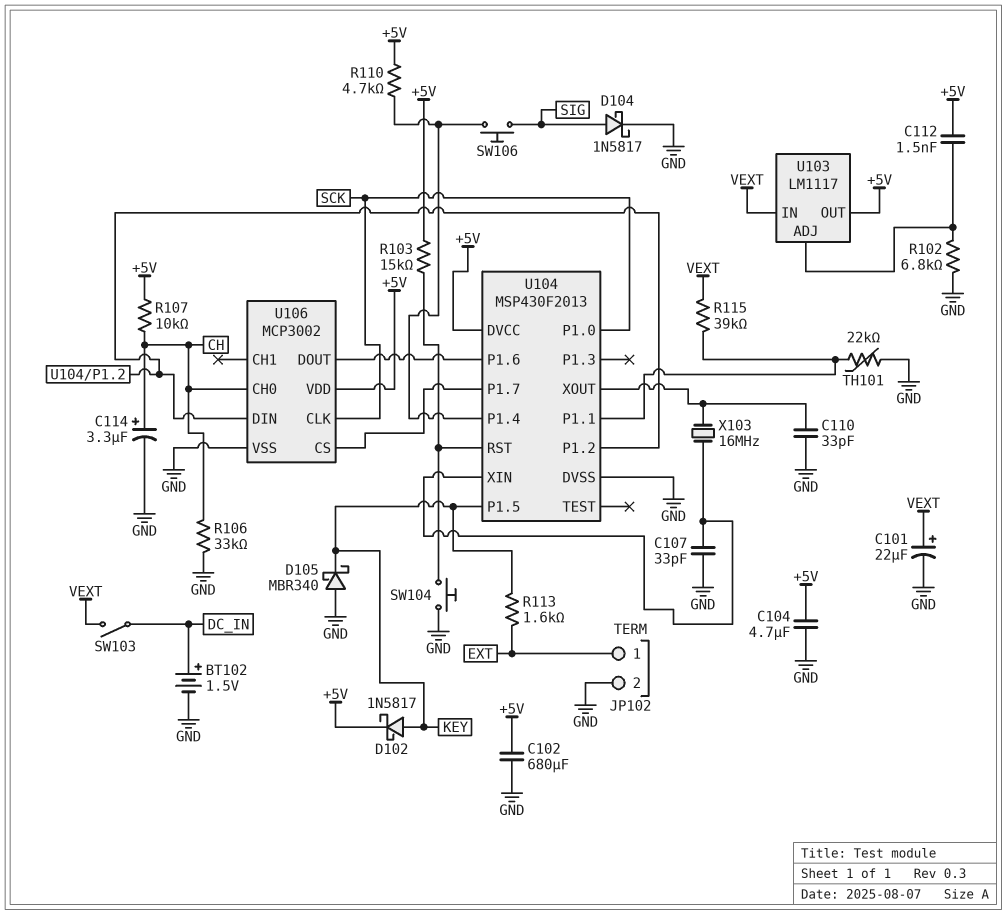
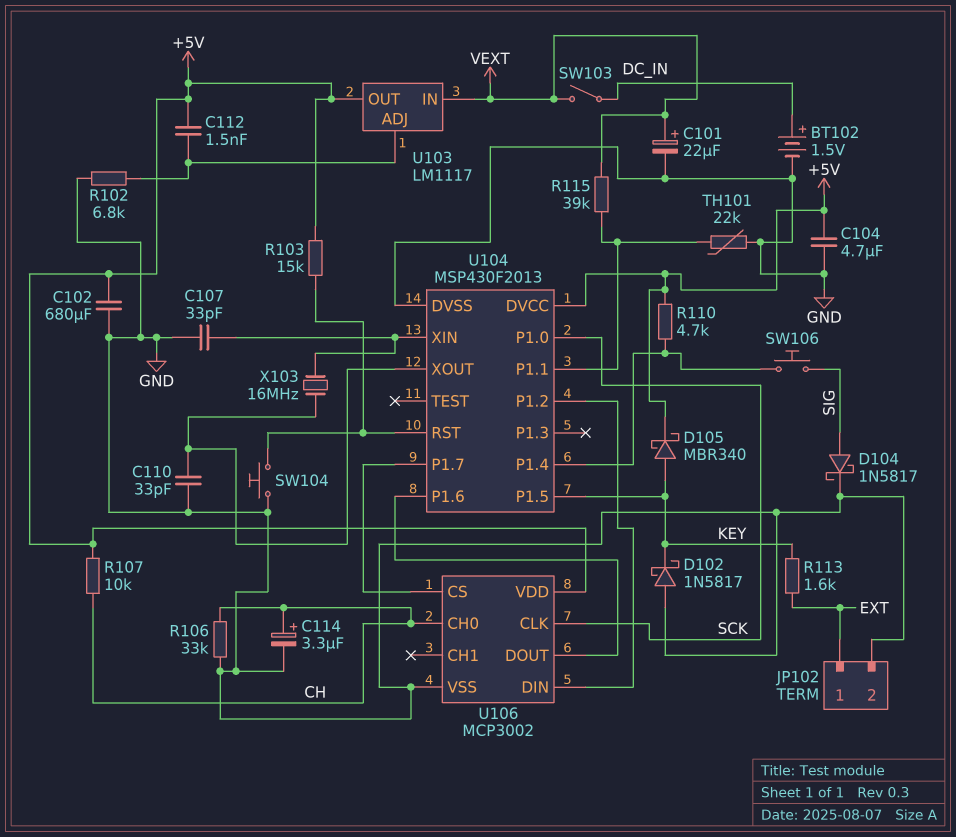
D102: schottky 1N5817 (A KEY, K +5V) -> schottky 1N5817 (A GND, K KEY)
D105: schottky MBR340 (A GND, K KEY) -> schottky MBR340 (A KEY, K +5V)

